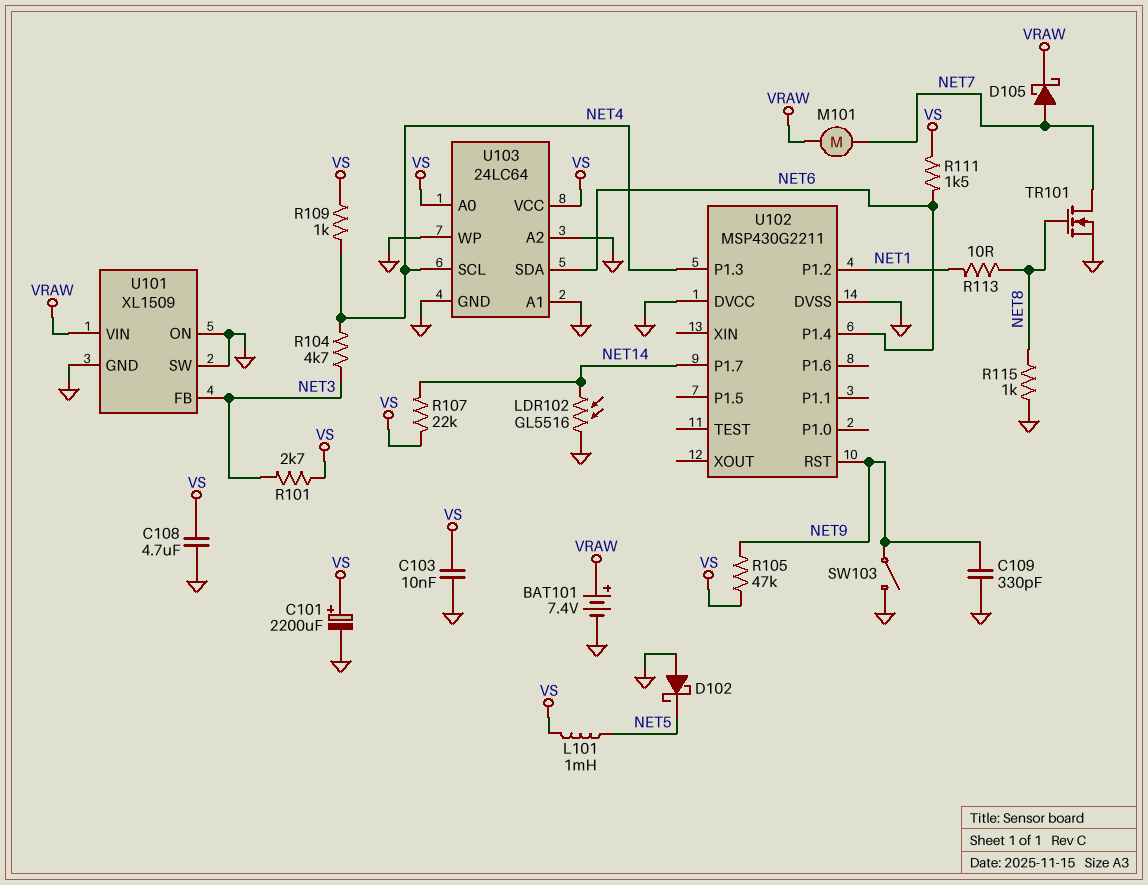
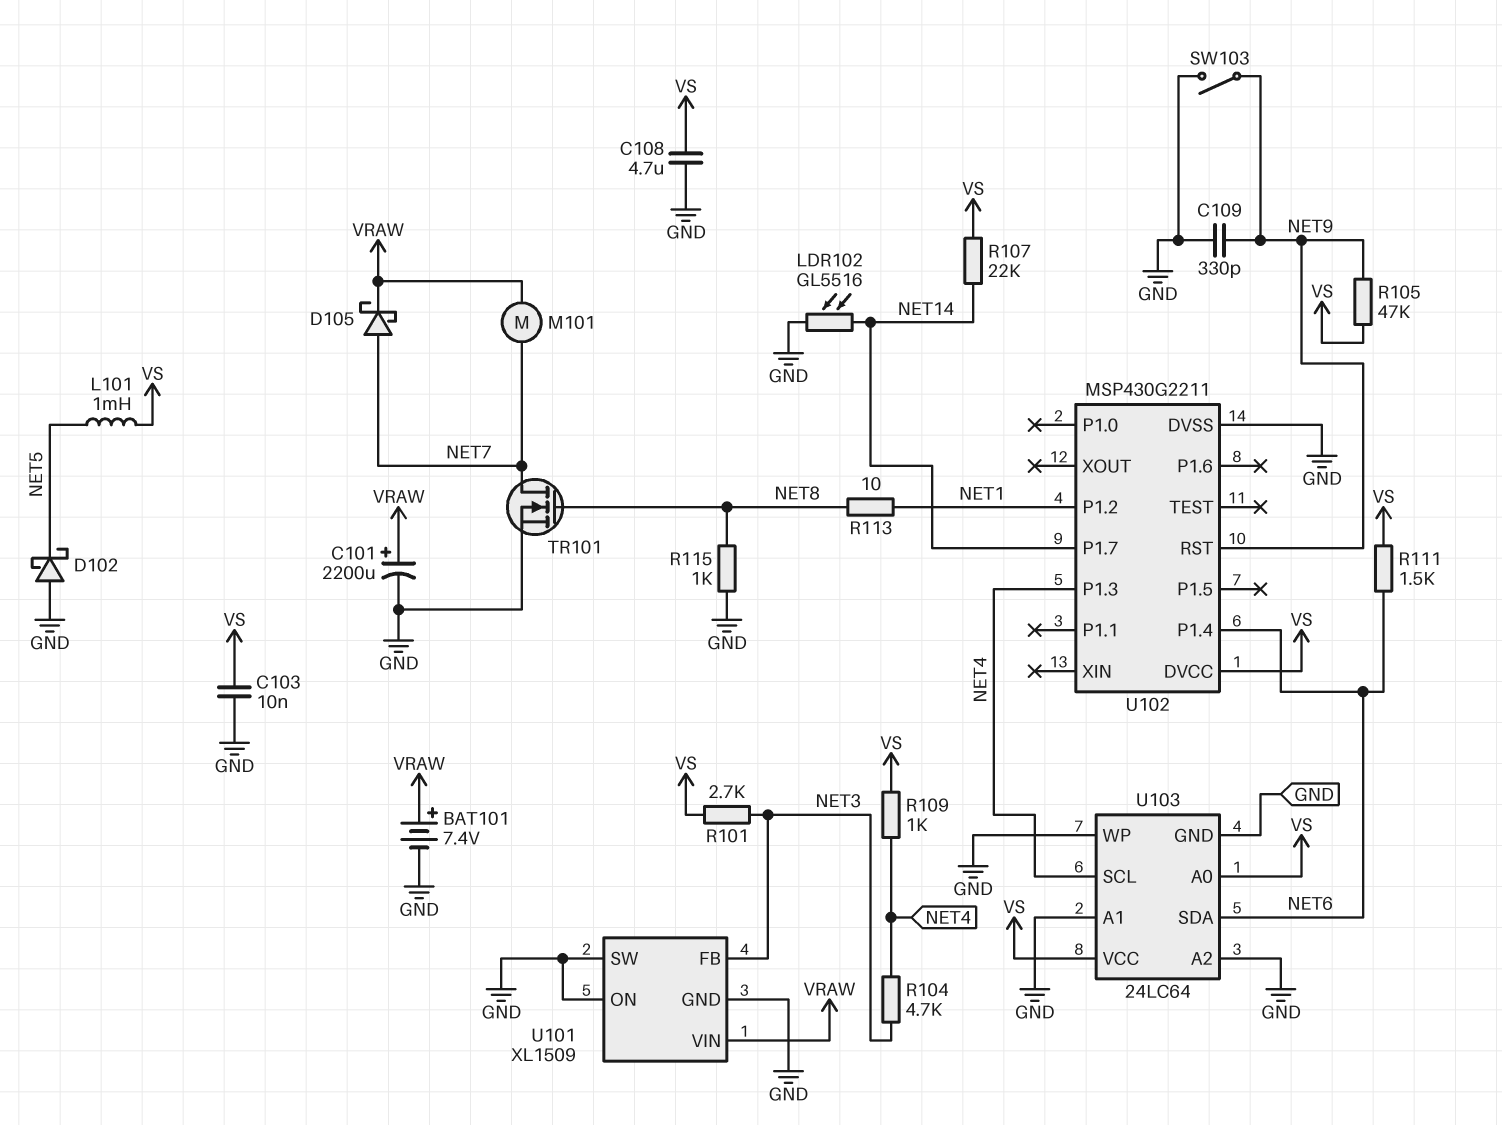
C101: 2200uF (plus VS, minus GND) -> 2200uF (plus VRAW, minus GND)
U102 pin DVCC: GND -> VS

